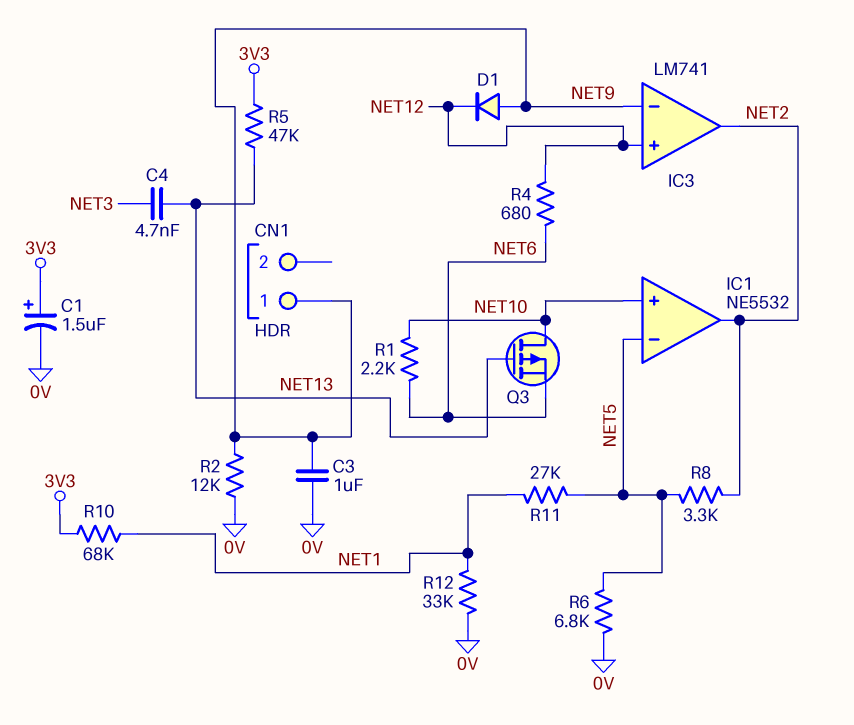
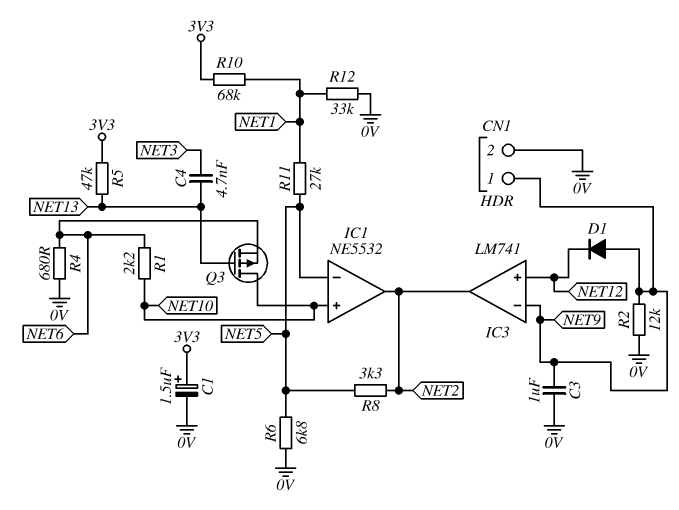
CN1 pin 2: none -> 0V
R4: 680 (NET6, NET12) -> 680 (0V, NET6)

